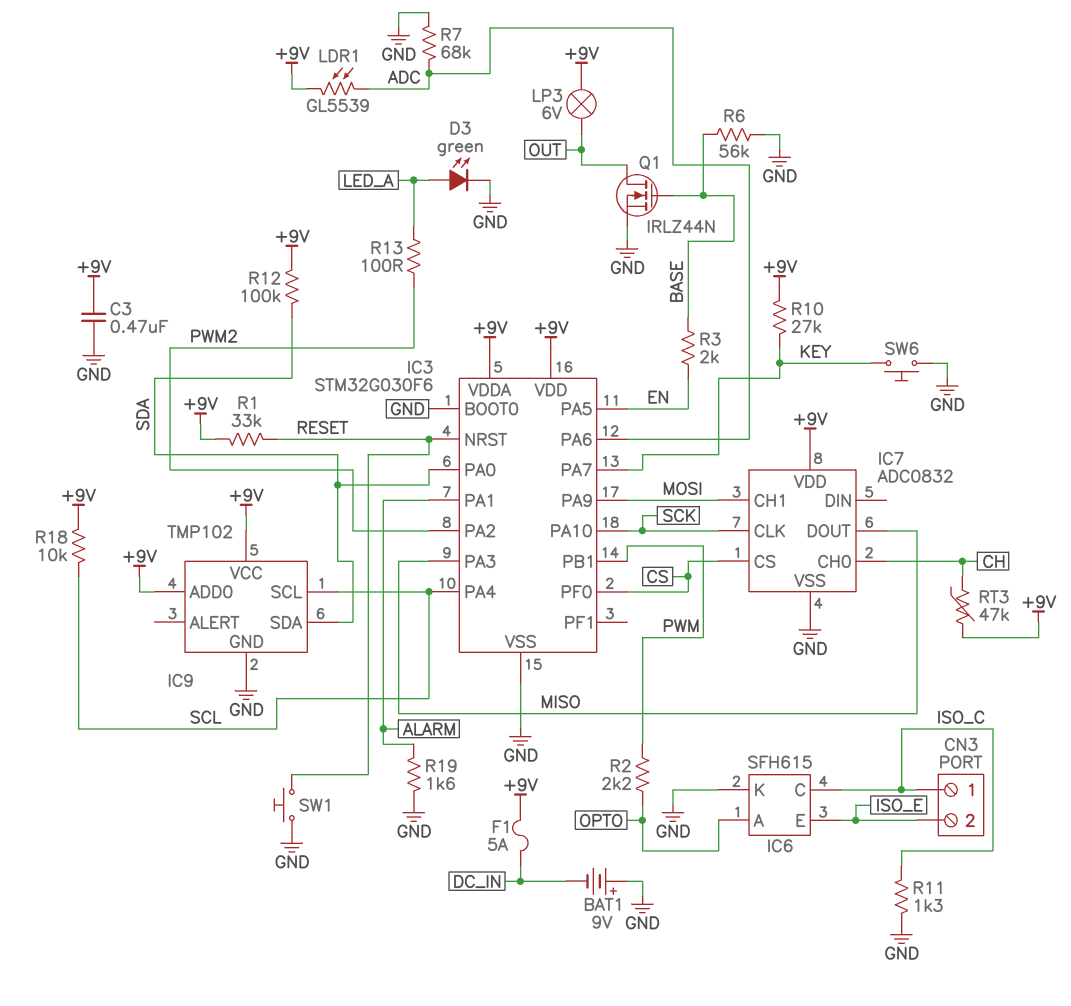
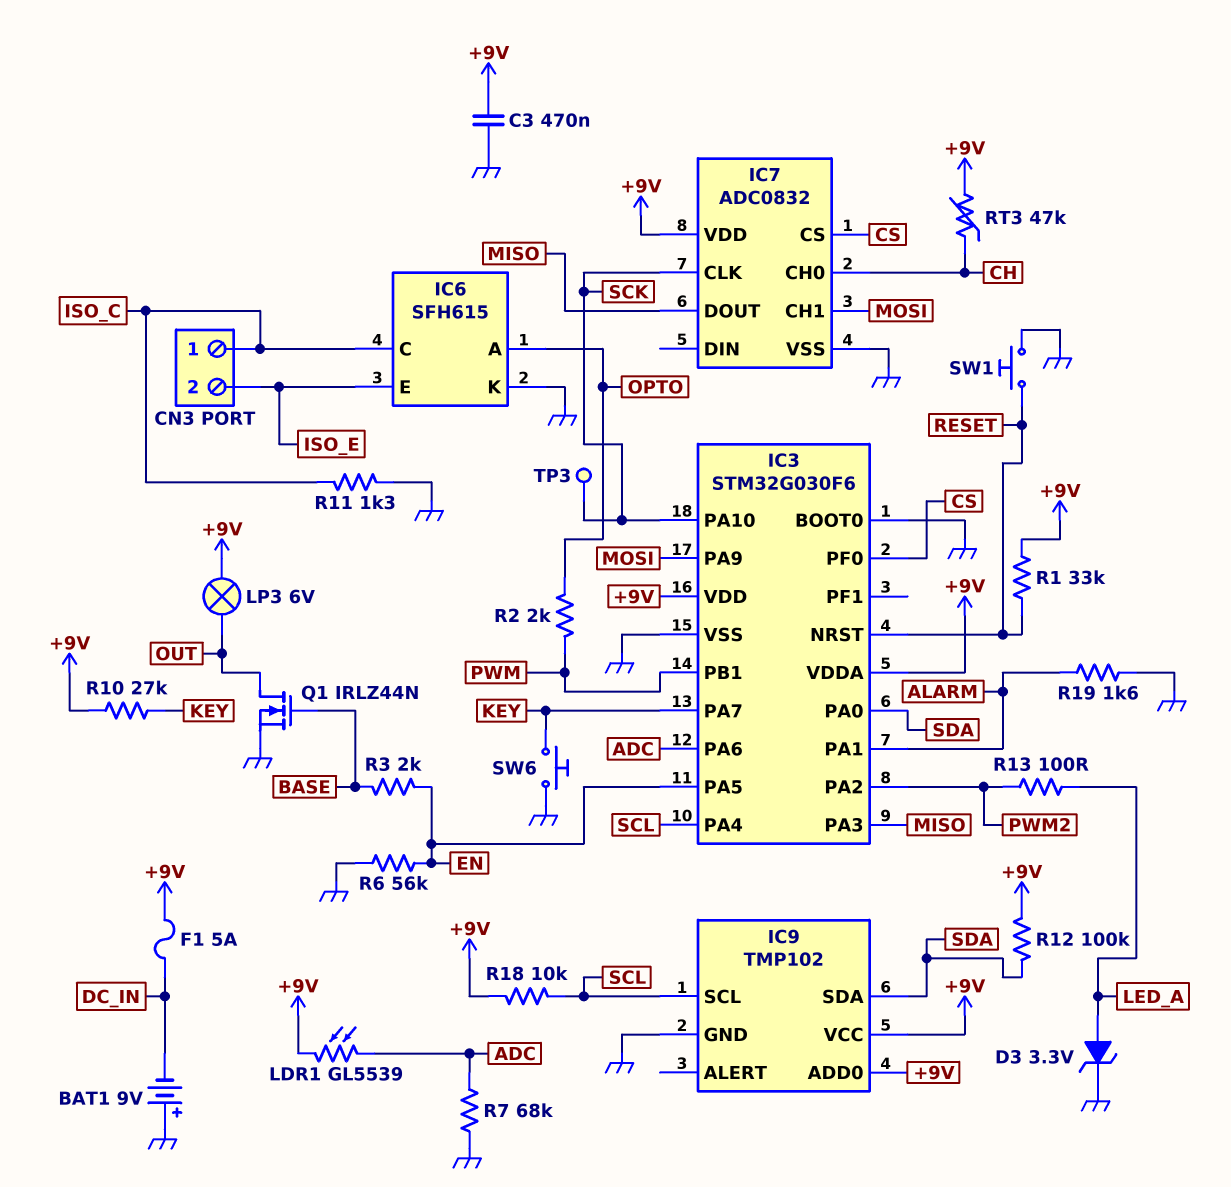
D3: LED green (A LED_A, K GND) -> zener 3.3V (A LED_A, K GND)
R2: 2.2k (OPTO, PWM) -> 2k (OPTO, PWM)
R6: 56k (BASE, GND) -> 56k (EN, GND)
TP3: none -> test point (SCK)

